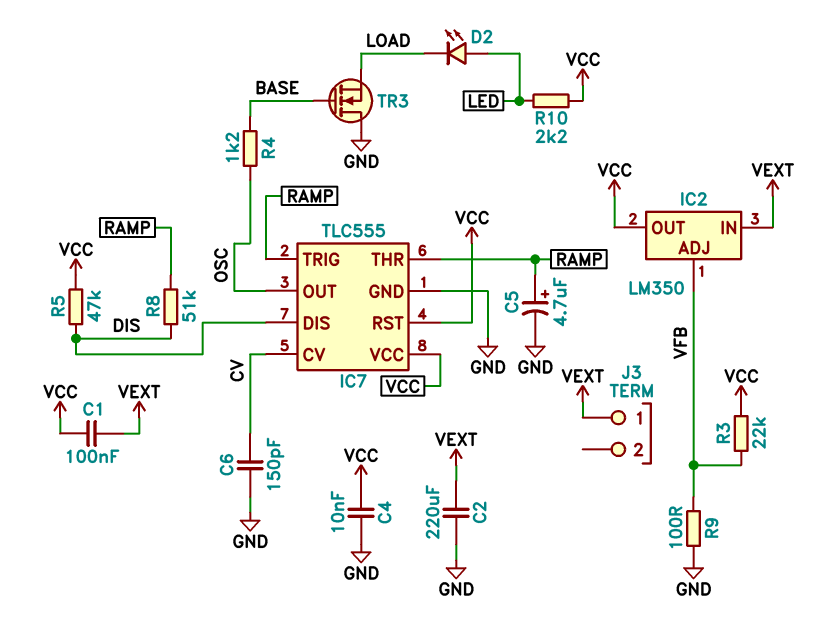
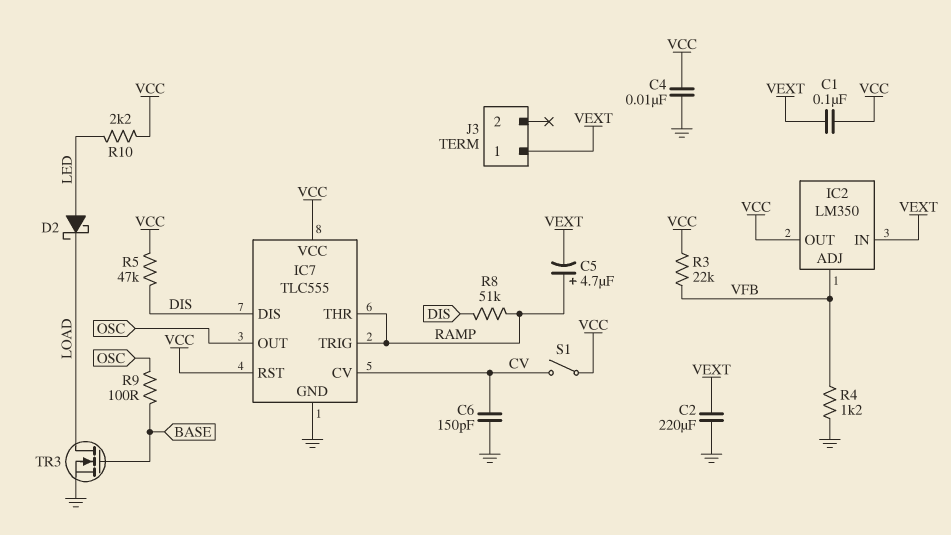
C5: 4.7uF (plus RAMP, minus GND) -> 4.7uF (plus RAMP, minus VEXT)
D2: LED (A LED, K LOAD) -> schottky (A LED, K LOAD)
R4: 1.2k (BASE, OSC) -> 1.2k (GND, VFB)
R9: 100 (GND, VFB) -> 100 (BASE, OSC)
S1: none -> switch (CV, VCC)
TR3: NMOS (G BASE, D GND, S LOAD) -> NMOS (G BASE, D LOAD, S GND)

